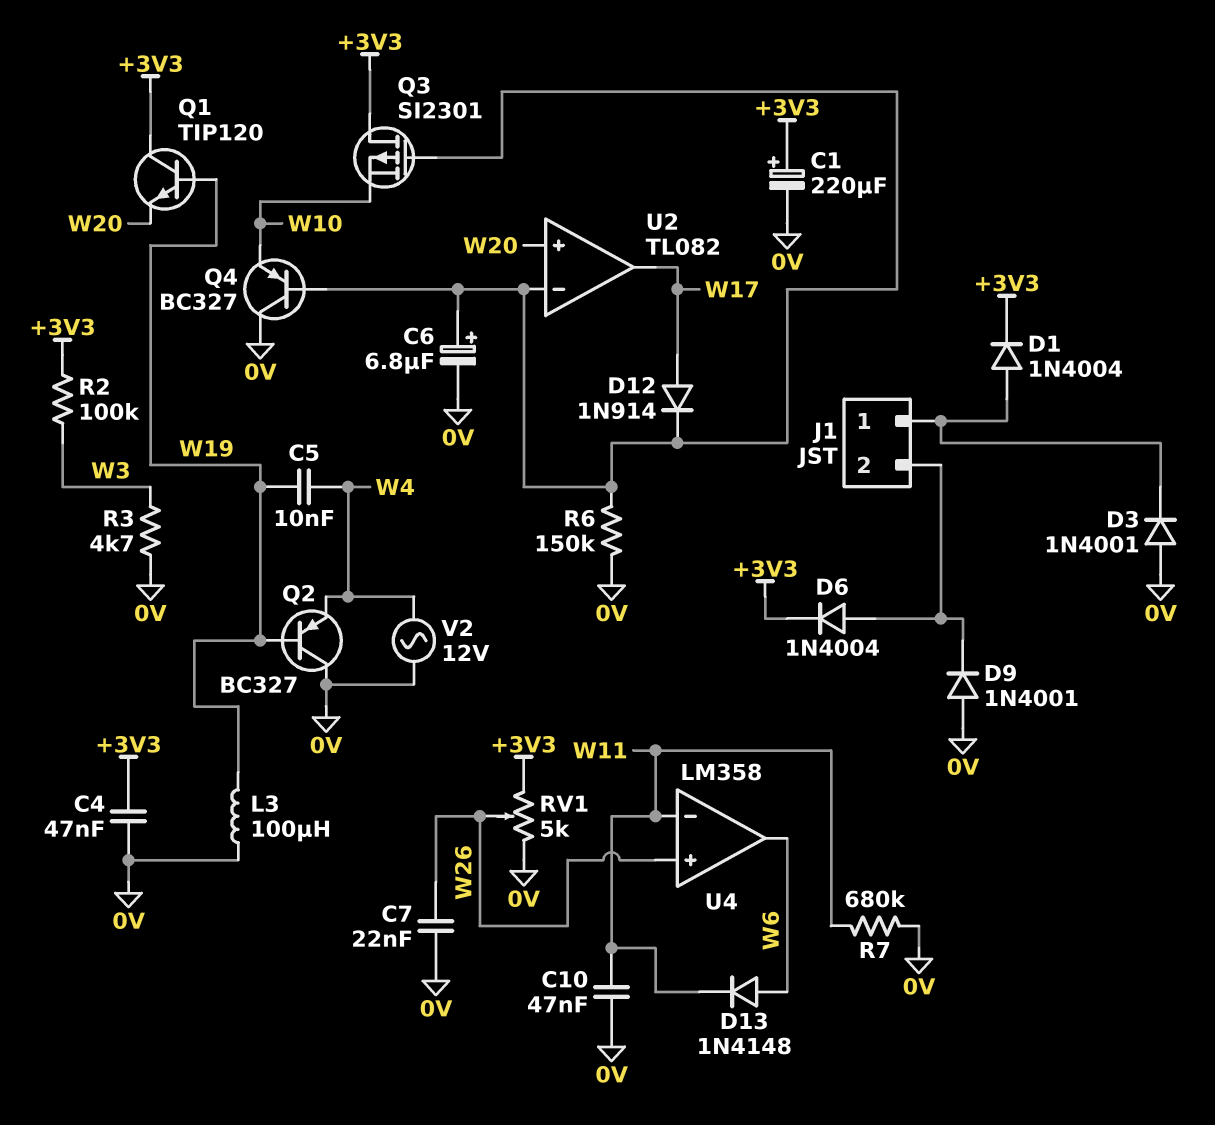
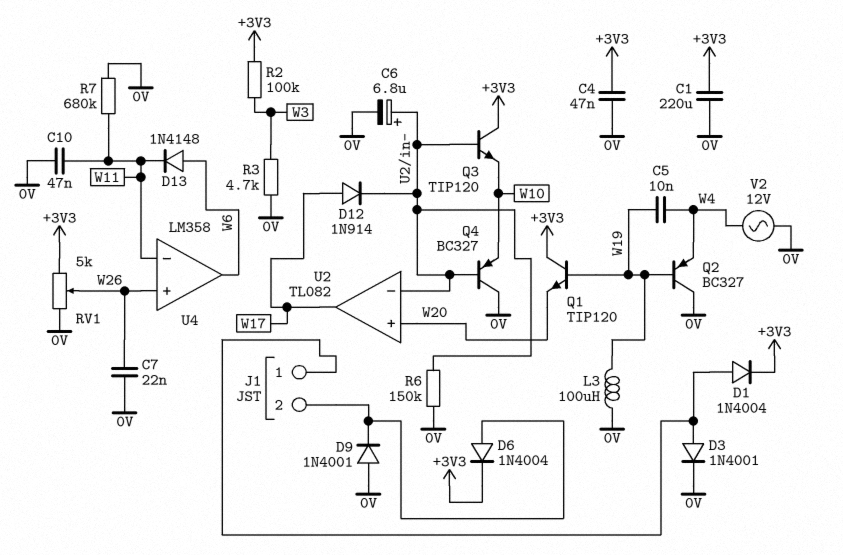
C1: 220uF (plus +3V3, minus 0V) -> 220uF (+3V3, 0V)
D3: diode 1N4001 (A 0V, K J1/1) -> diode 1N4001 (A J1/1, K 0V)
Q3: PMOS SI2301 (G U2/in-, D +3V3, S W10) -> NPN TIP120 (B U2/in-, C +3V3, E W10)

